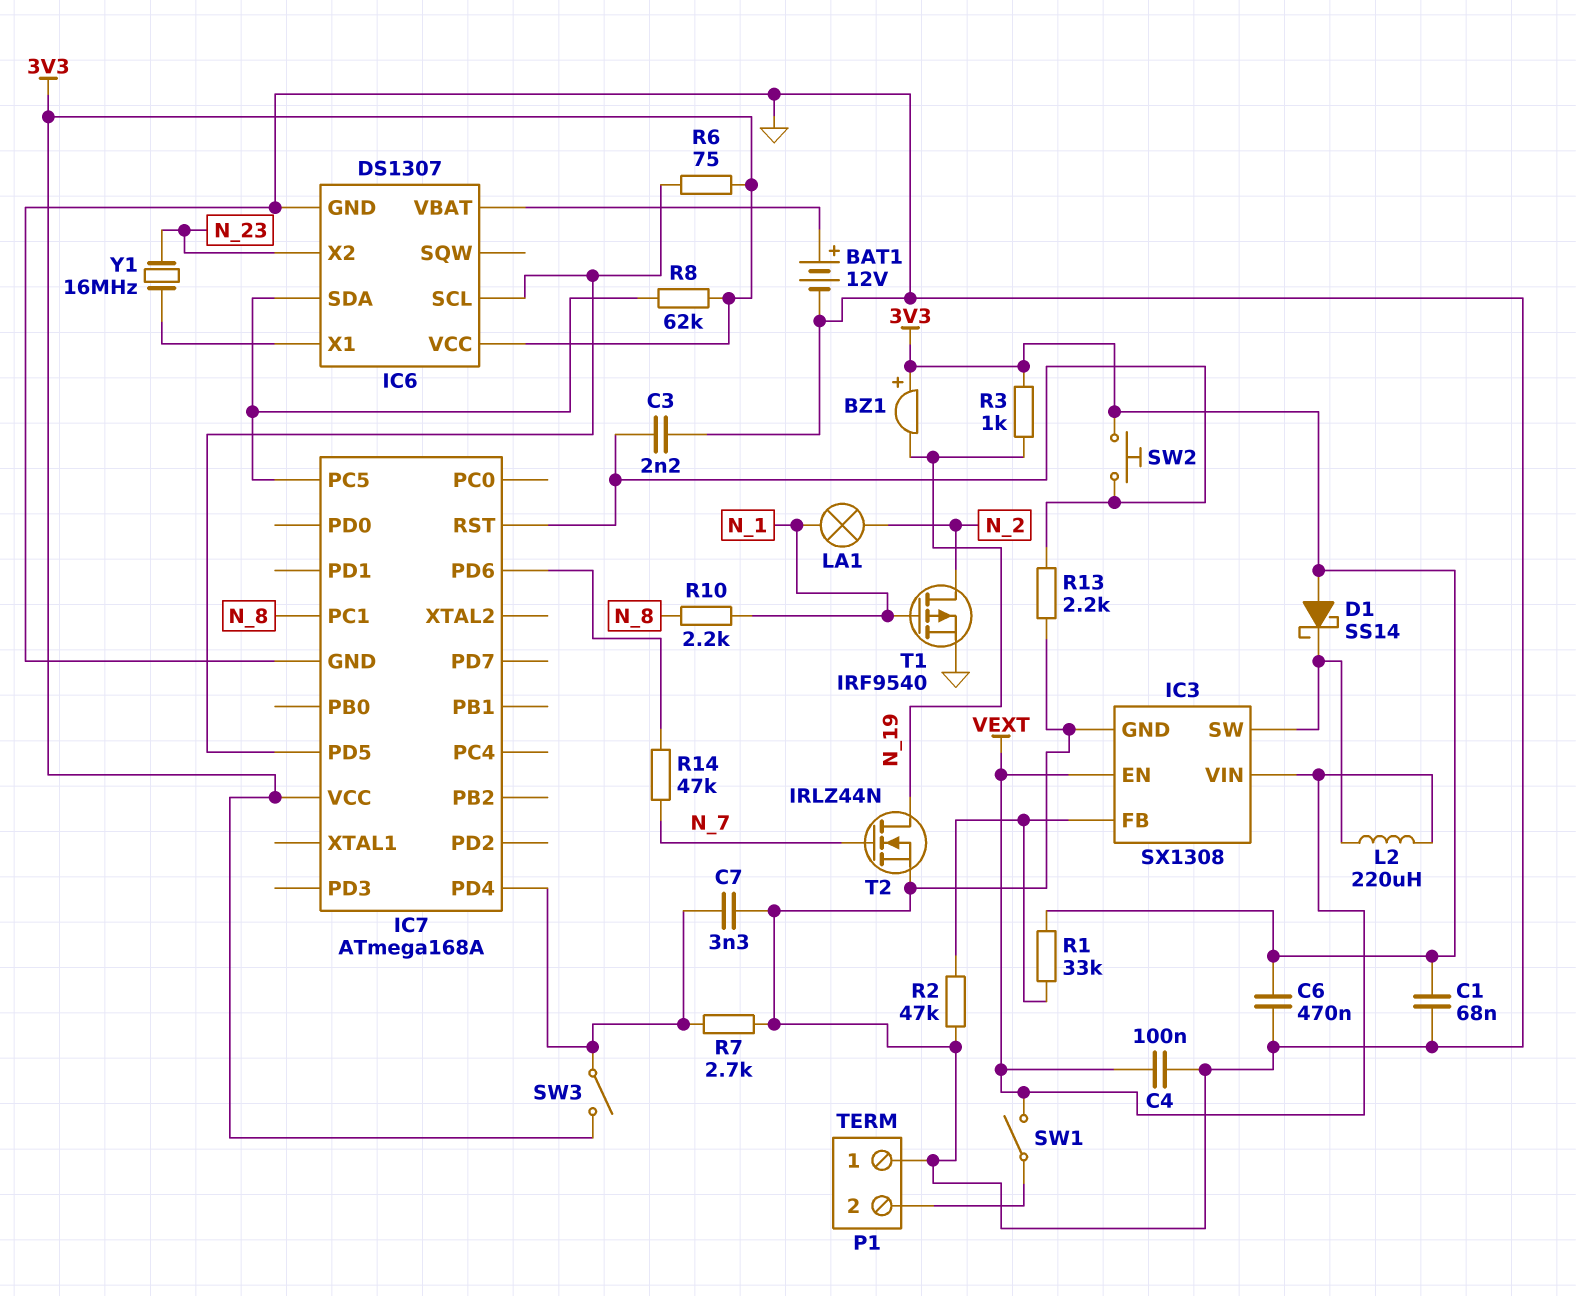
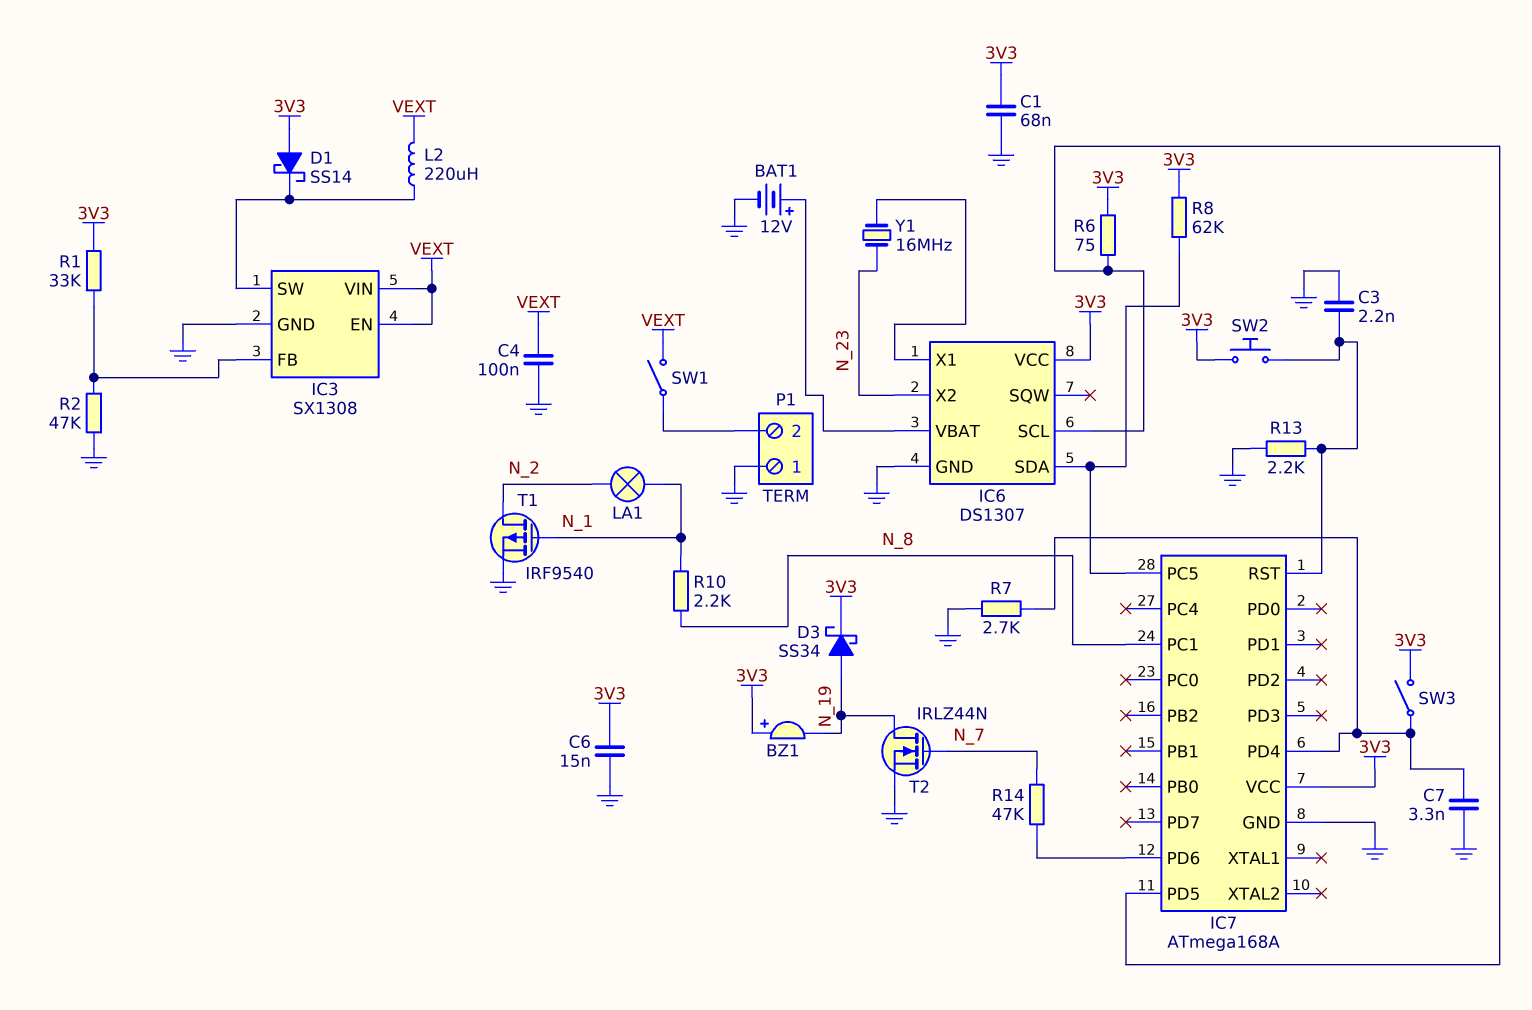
C6: 470nF (3V3, GND) -> 15nF (3V3, GND)
D3: none -> schottky SS34 (A N_19, K 3V3)
R3: 1k (3V3, N_19) -> none

